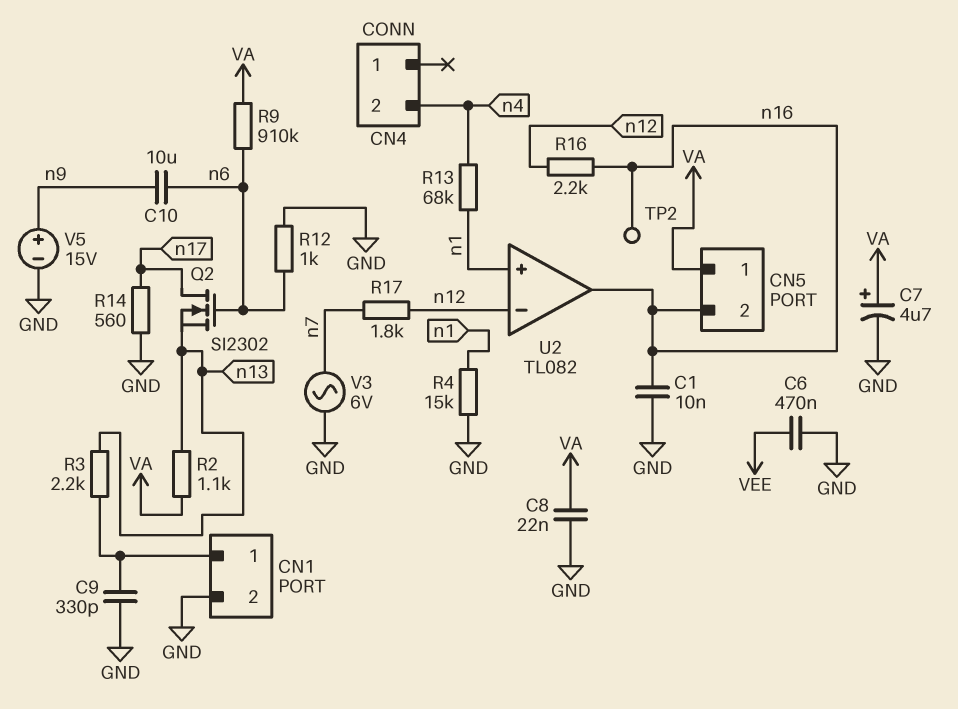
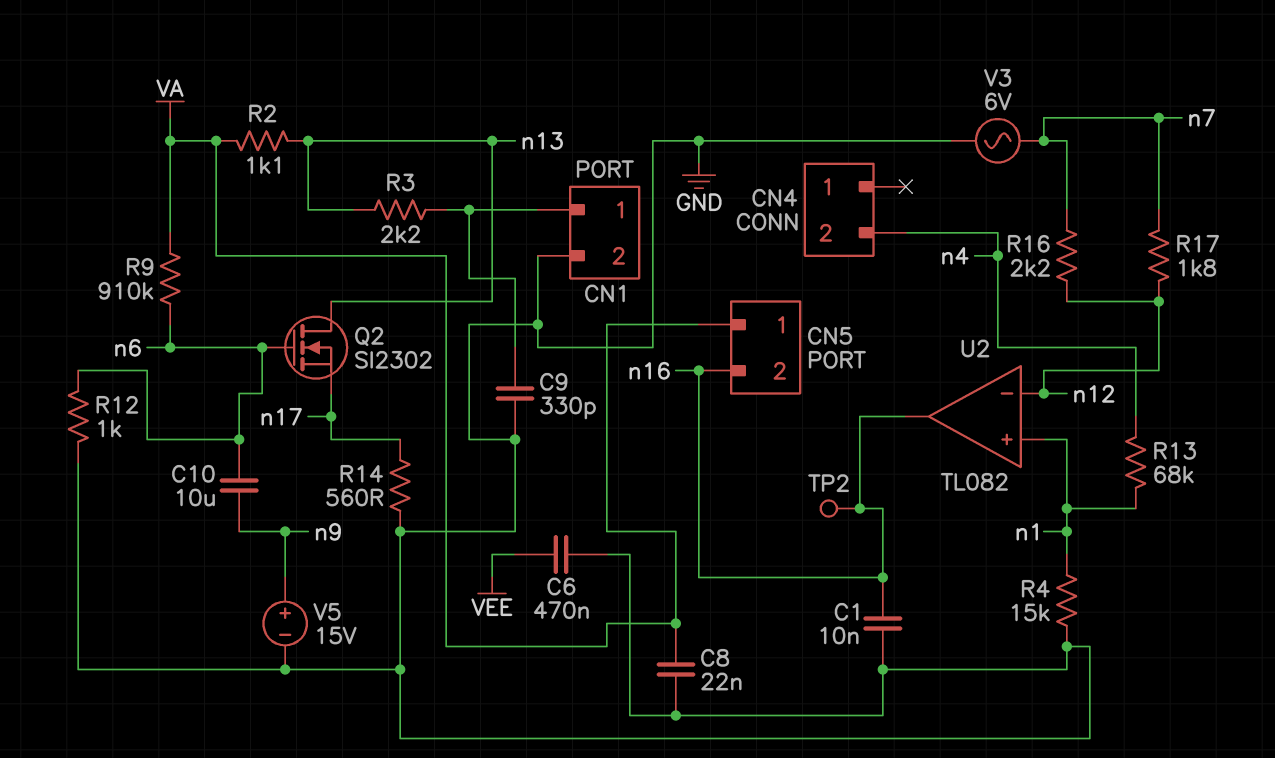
C7: 4.7uF (plus VA, minus GND) -> none
Q2: NMOS SI2302 (G n6, D n17, S n13) -> NMOS SI2302 (G n6, D n13, S n17)
R16: 2.2k (n12, n16) -> 2.2k (n7, n12)

